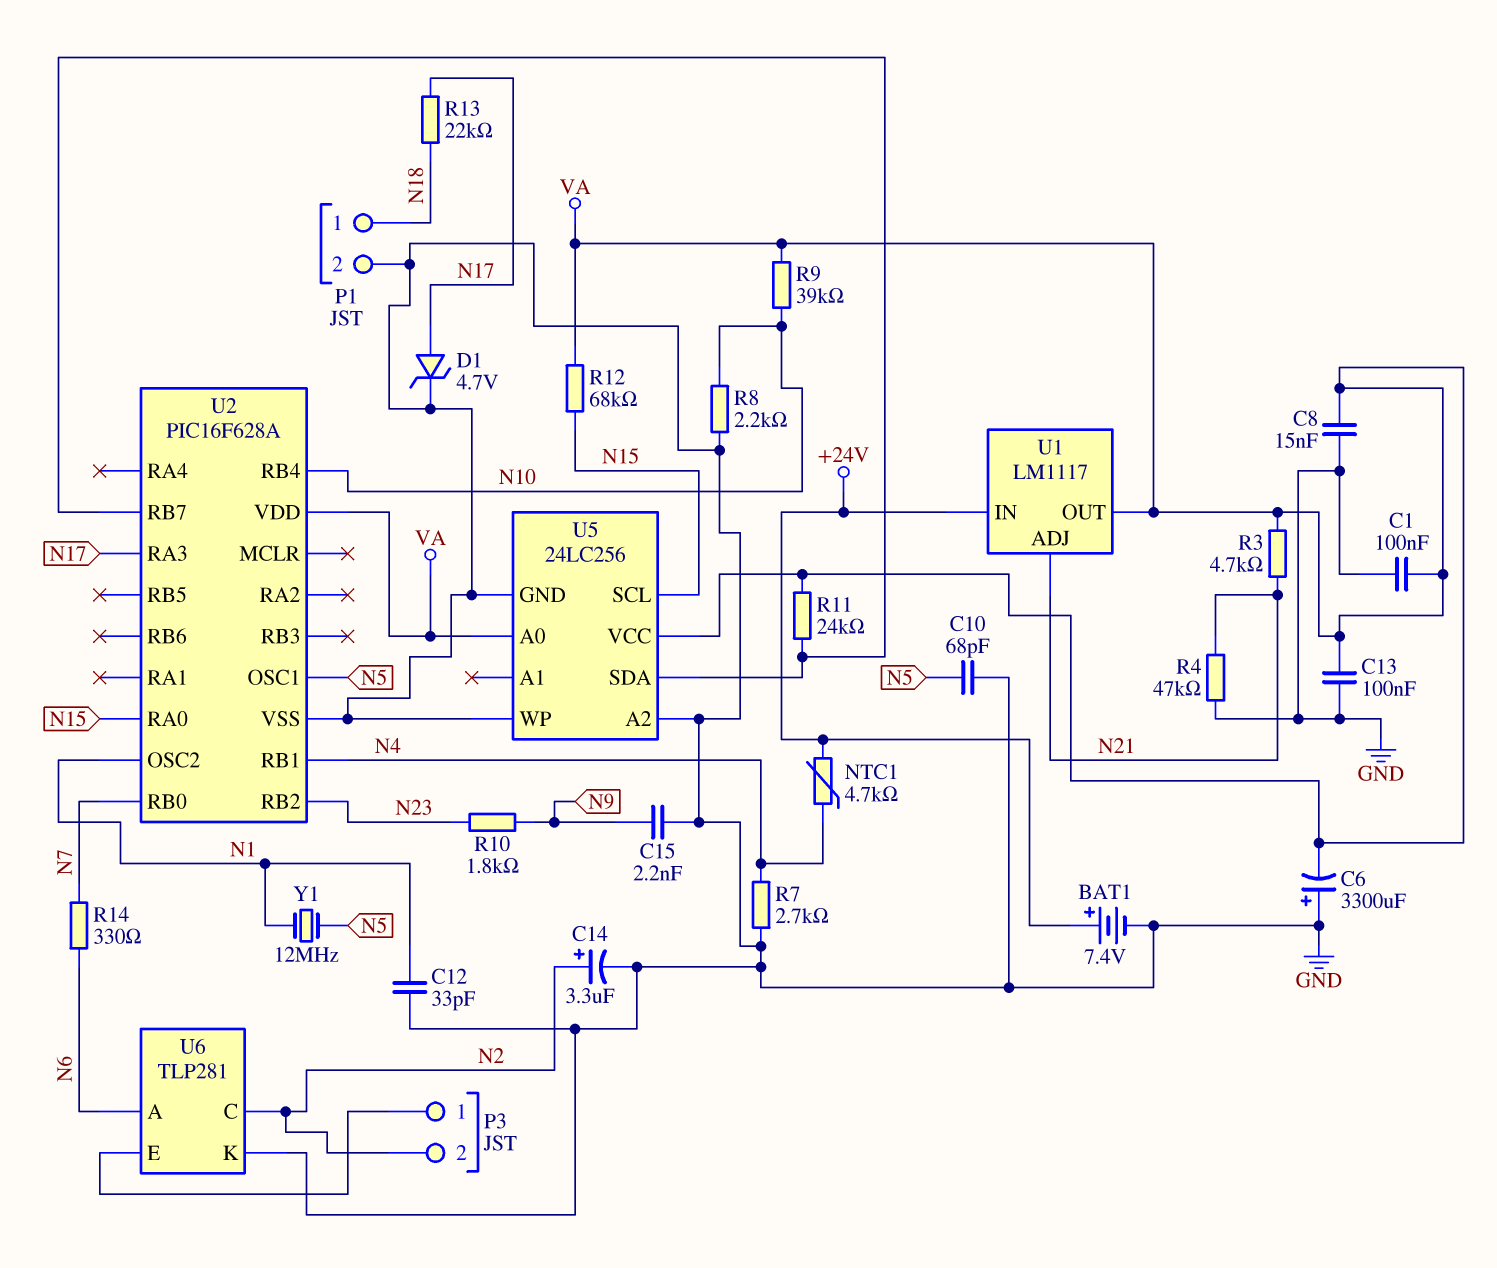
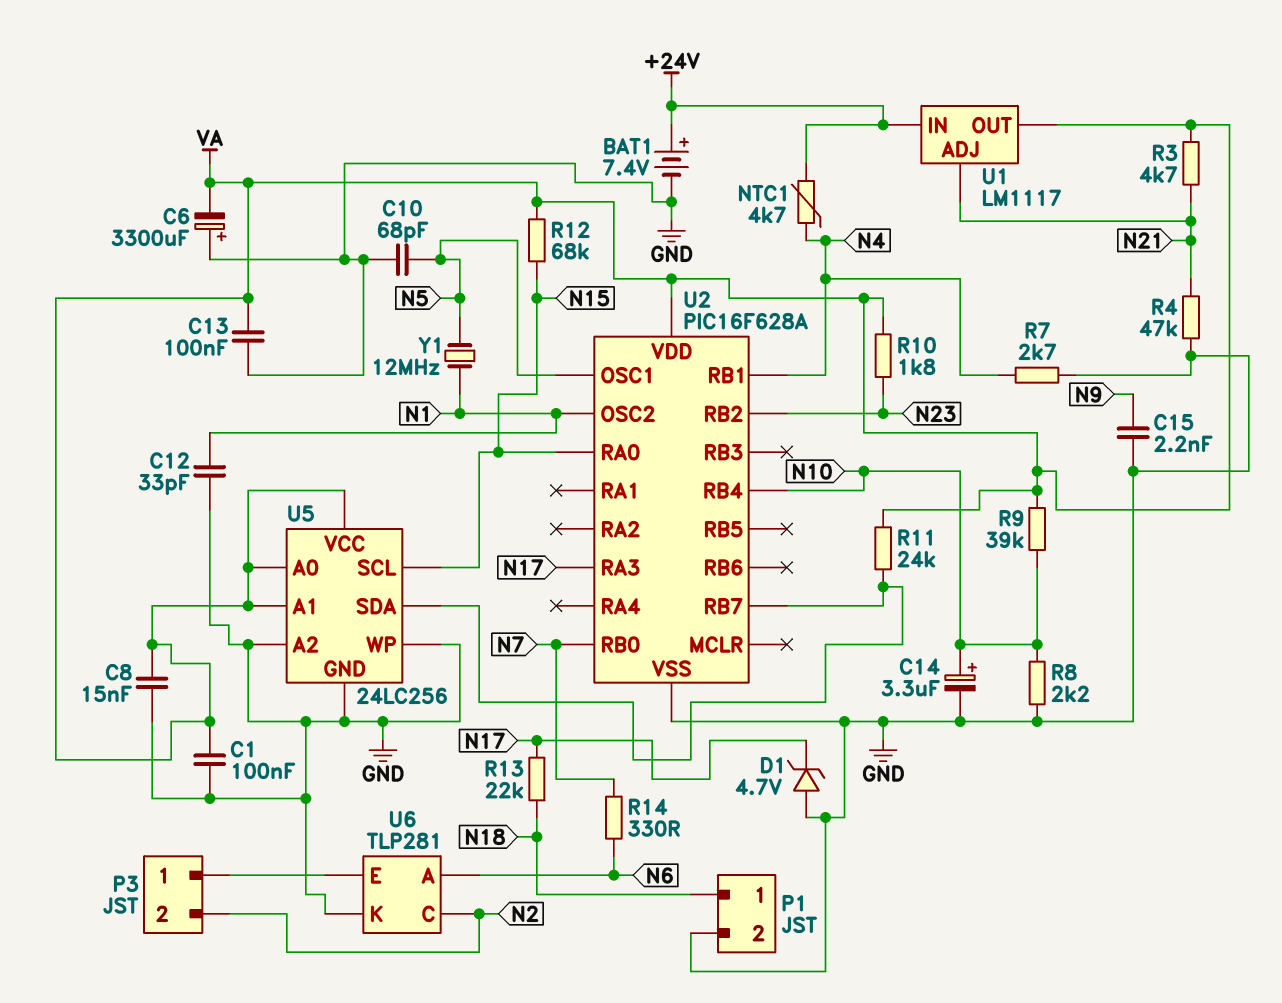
C14: 3.3uF (plus N2, minus GND) -> 3.3uF (plus N10, minus GND)
D1: zener 4.7V (A N17, K GND) -> zener 4.7V (A GND, K N17)
R10: 1.8k (N9, N23) -> 1.8k (N23, VA)
U5 pin A1: none -> VA

